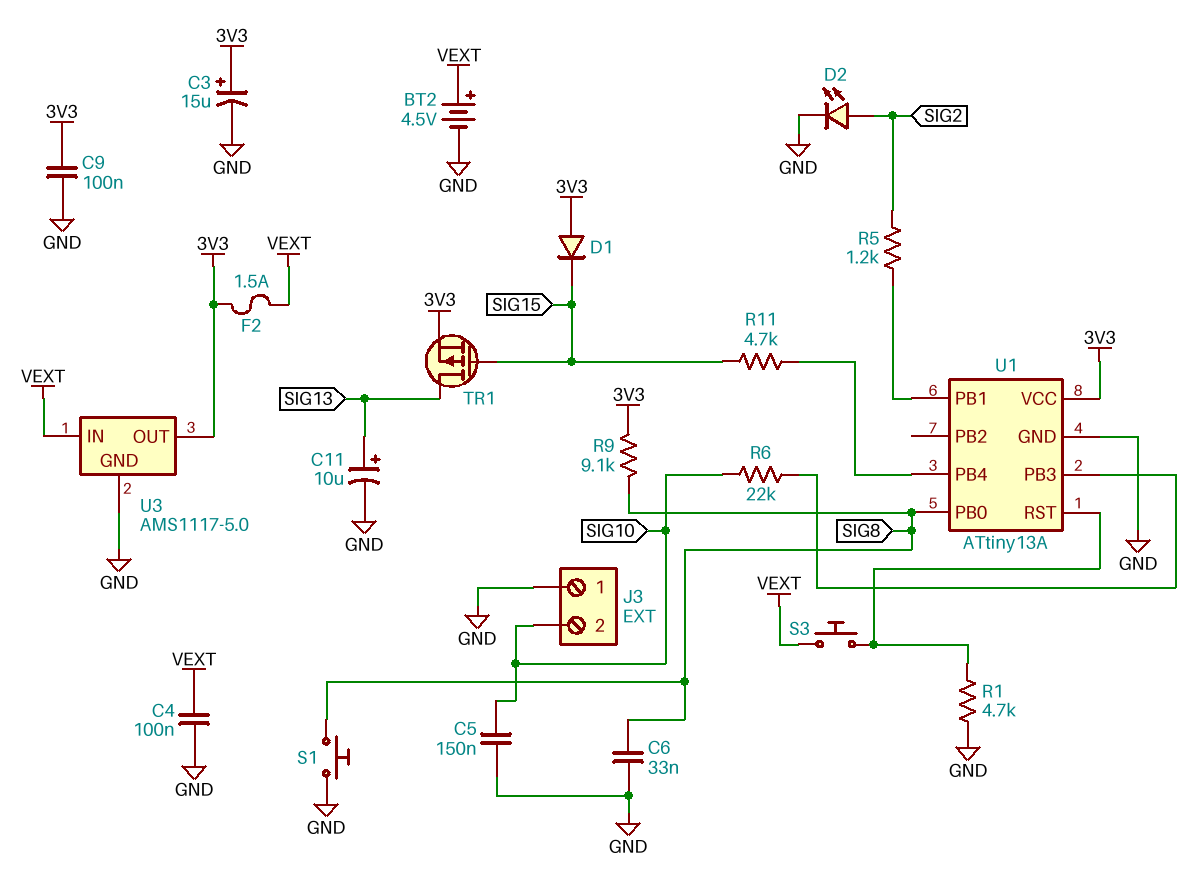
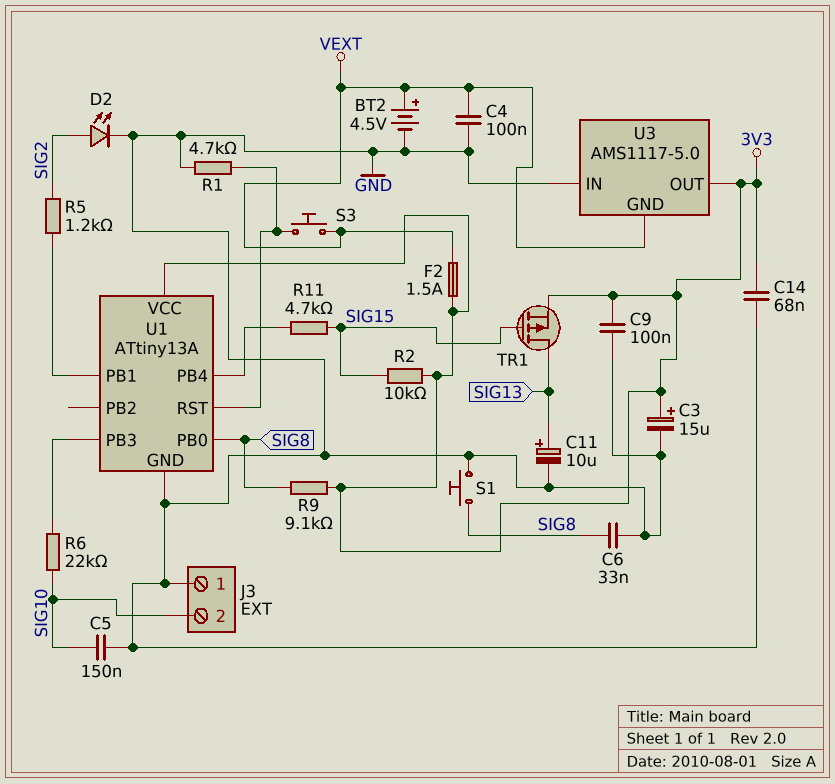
C14: none -> 68nF (3V3, GND)
D1: diode (A 3V3, K SIG15) -> none
R2: none -> 10k (3V3, SIG15)
U3 pin GND: GND -> VEXT
U3 pin IN: VEXT -> GND

